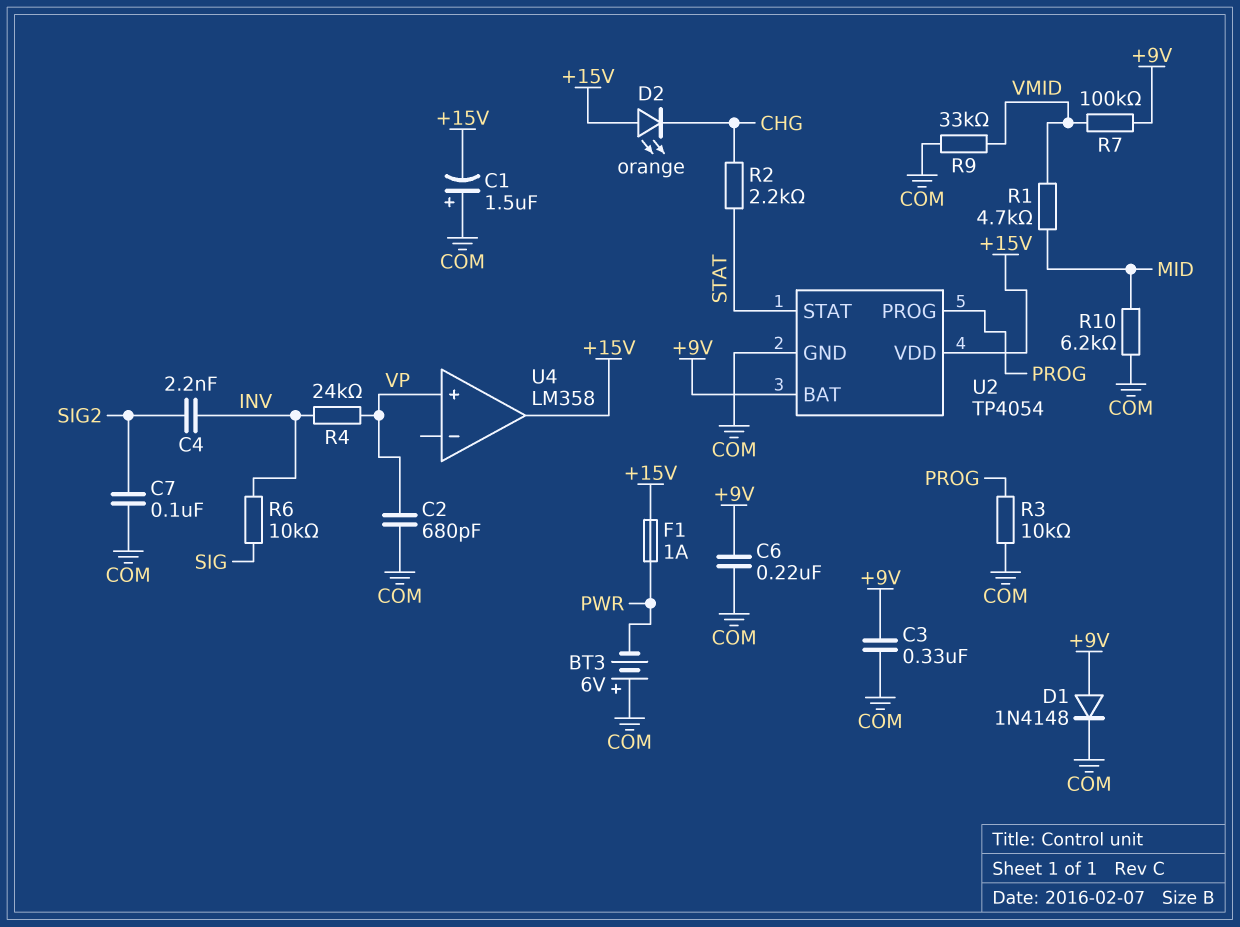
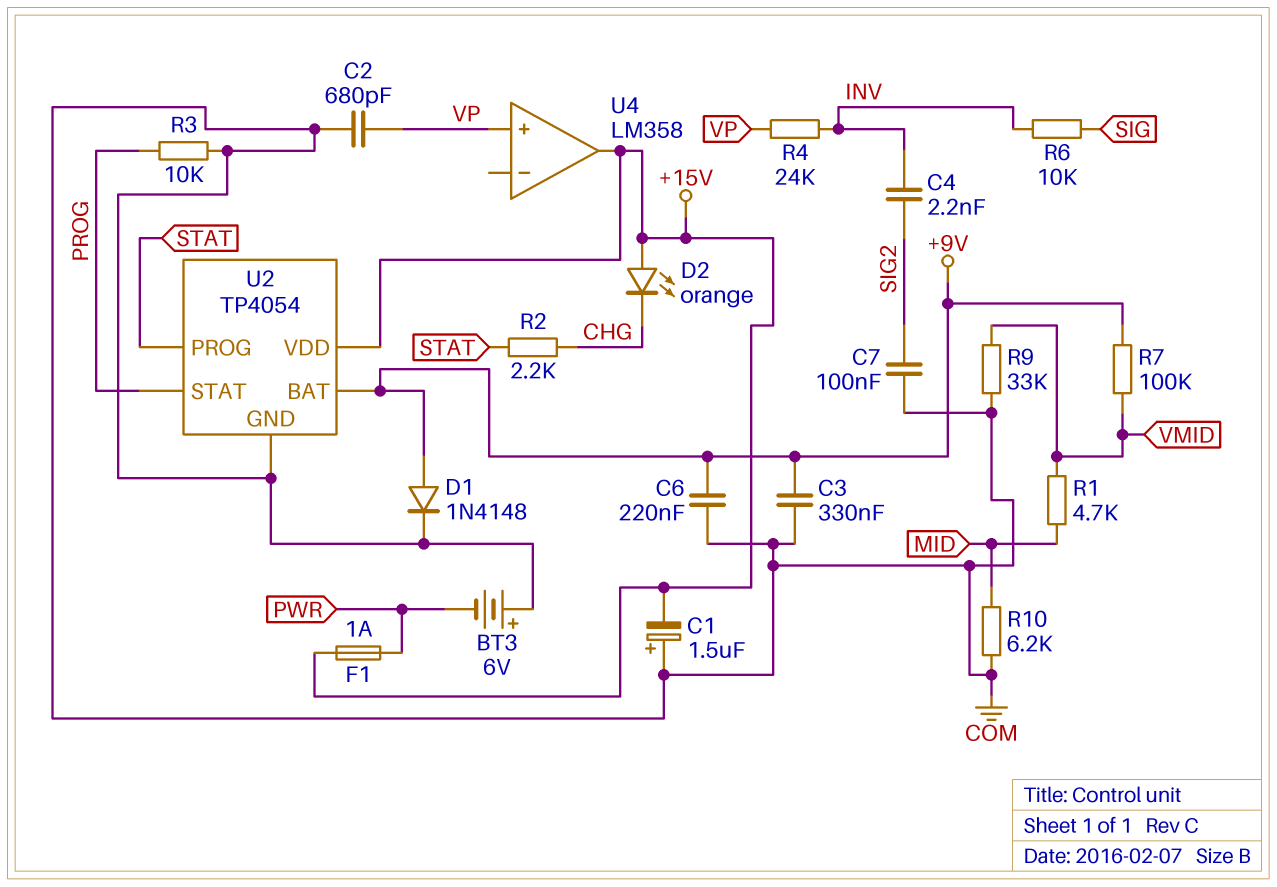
U2 pin PROG: PROG -> STAT
U2 pin STAT: STAT -> PROG

